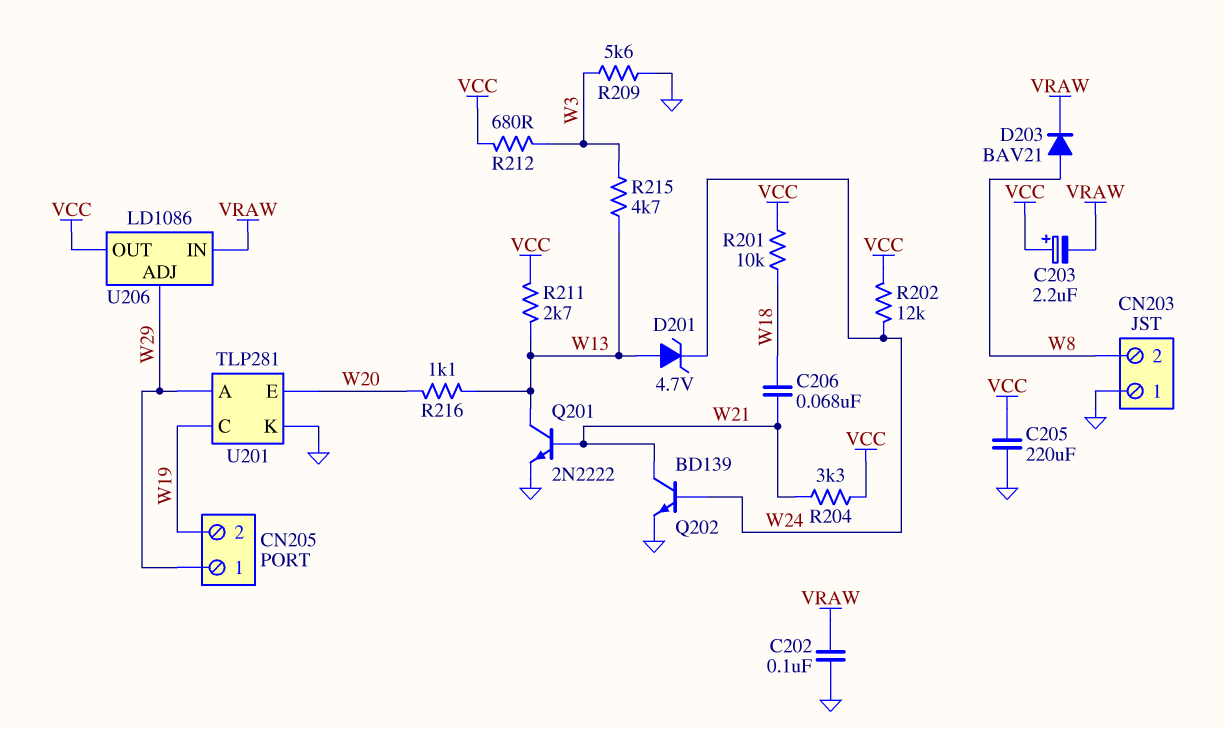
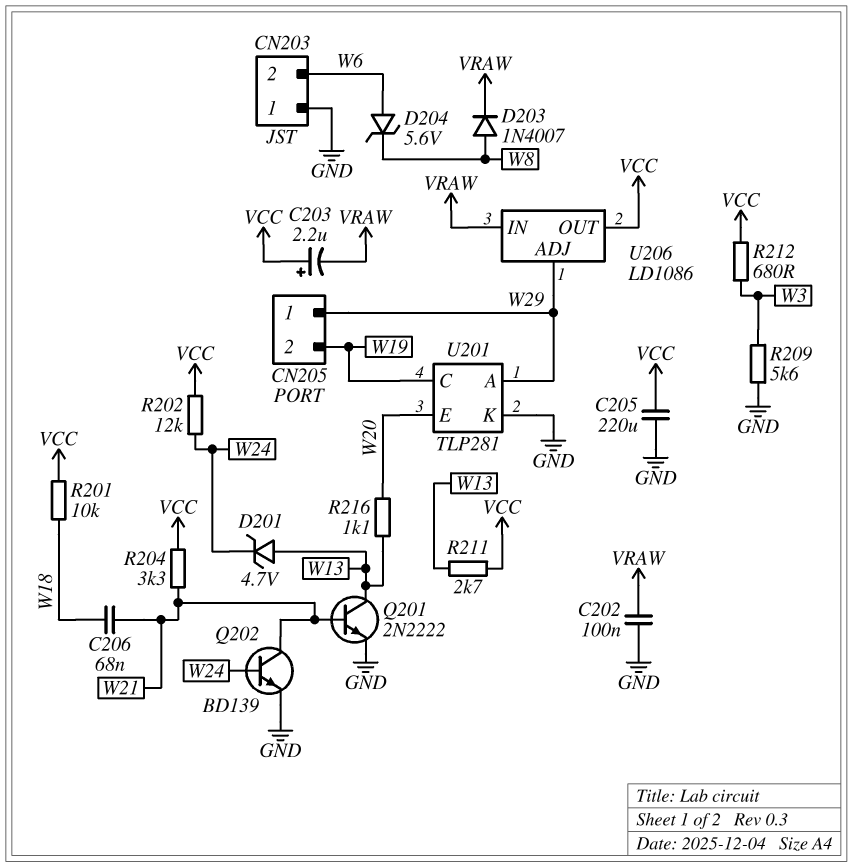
CN203 pin 2: W8 -> W6
D203: diode BAV21 (A W8, K VRAW) -> diode 1N4007 (A W8, K VRAW)
D204: none -> zener 5.6V (A W6, K W8)
R215: 4.7k (W3, W13) -> none

